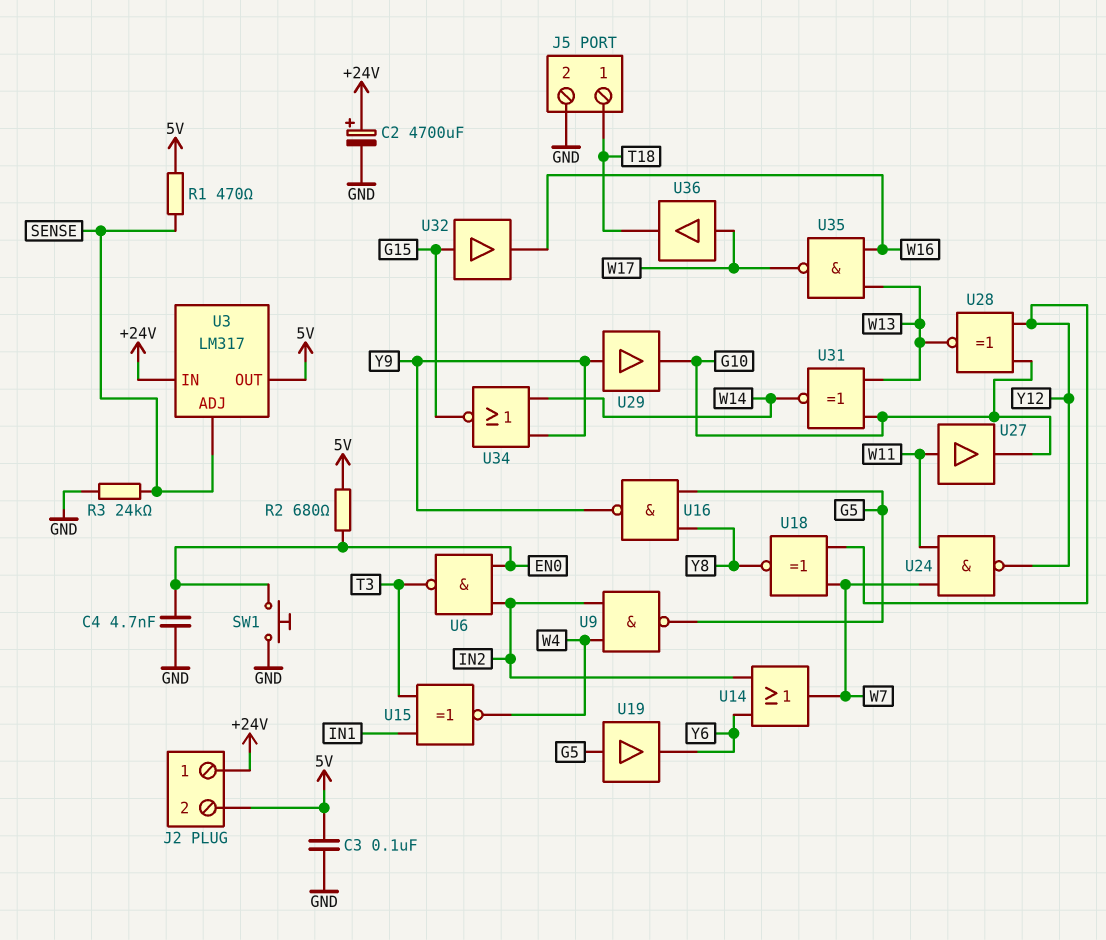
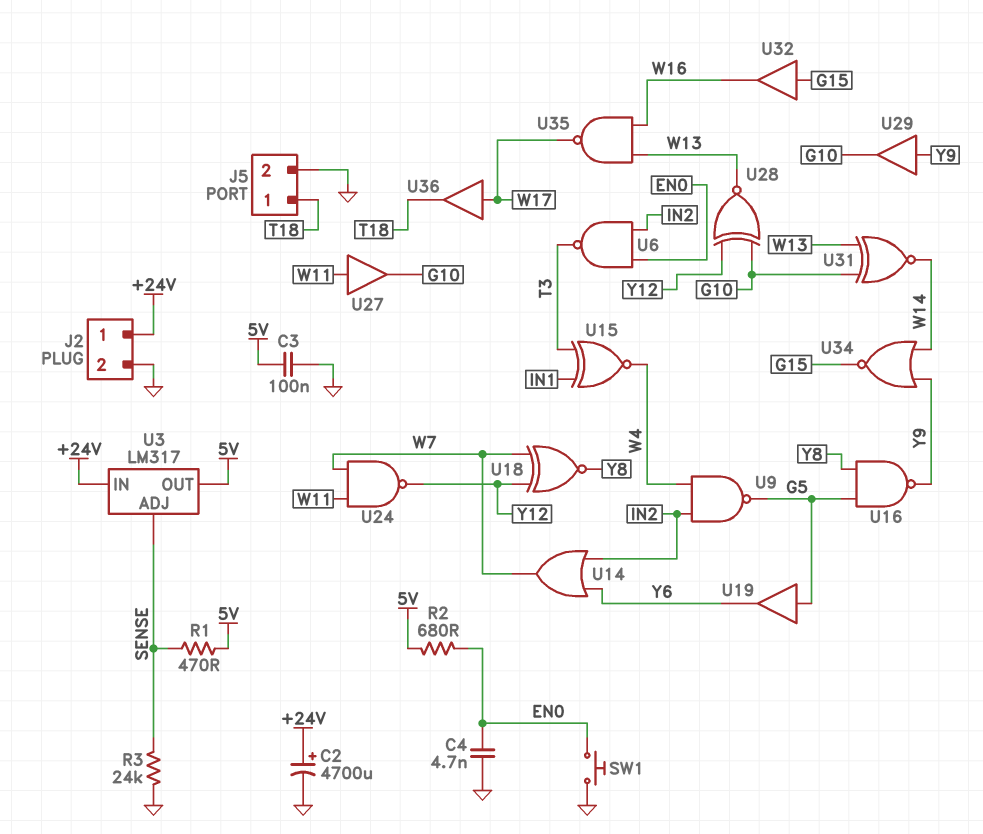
J2 pin 2: 5V -> GND

